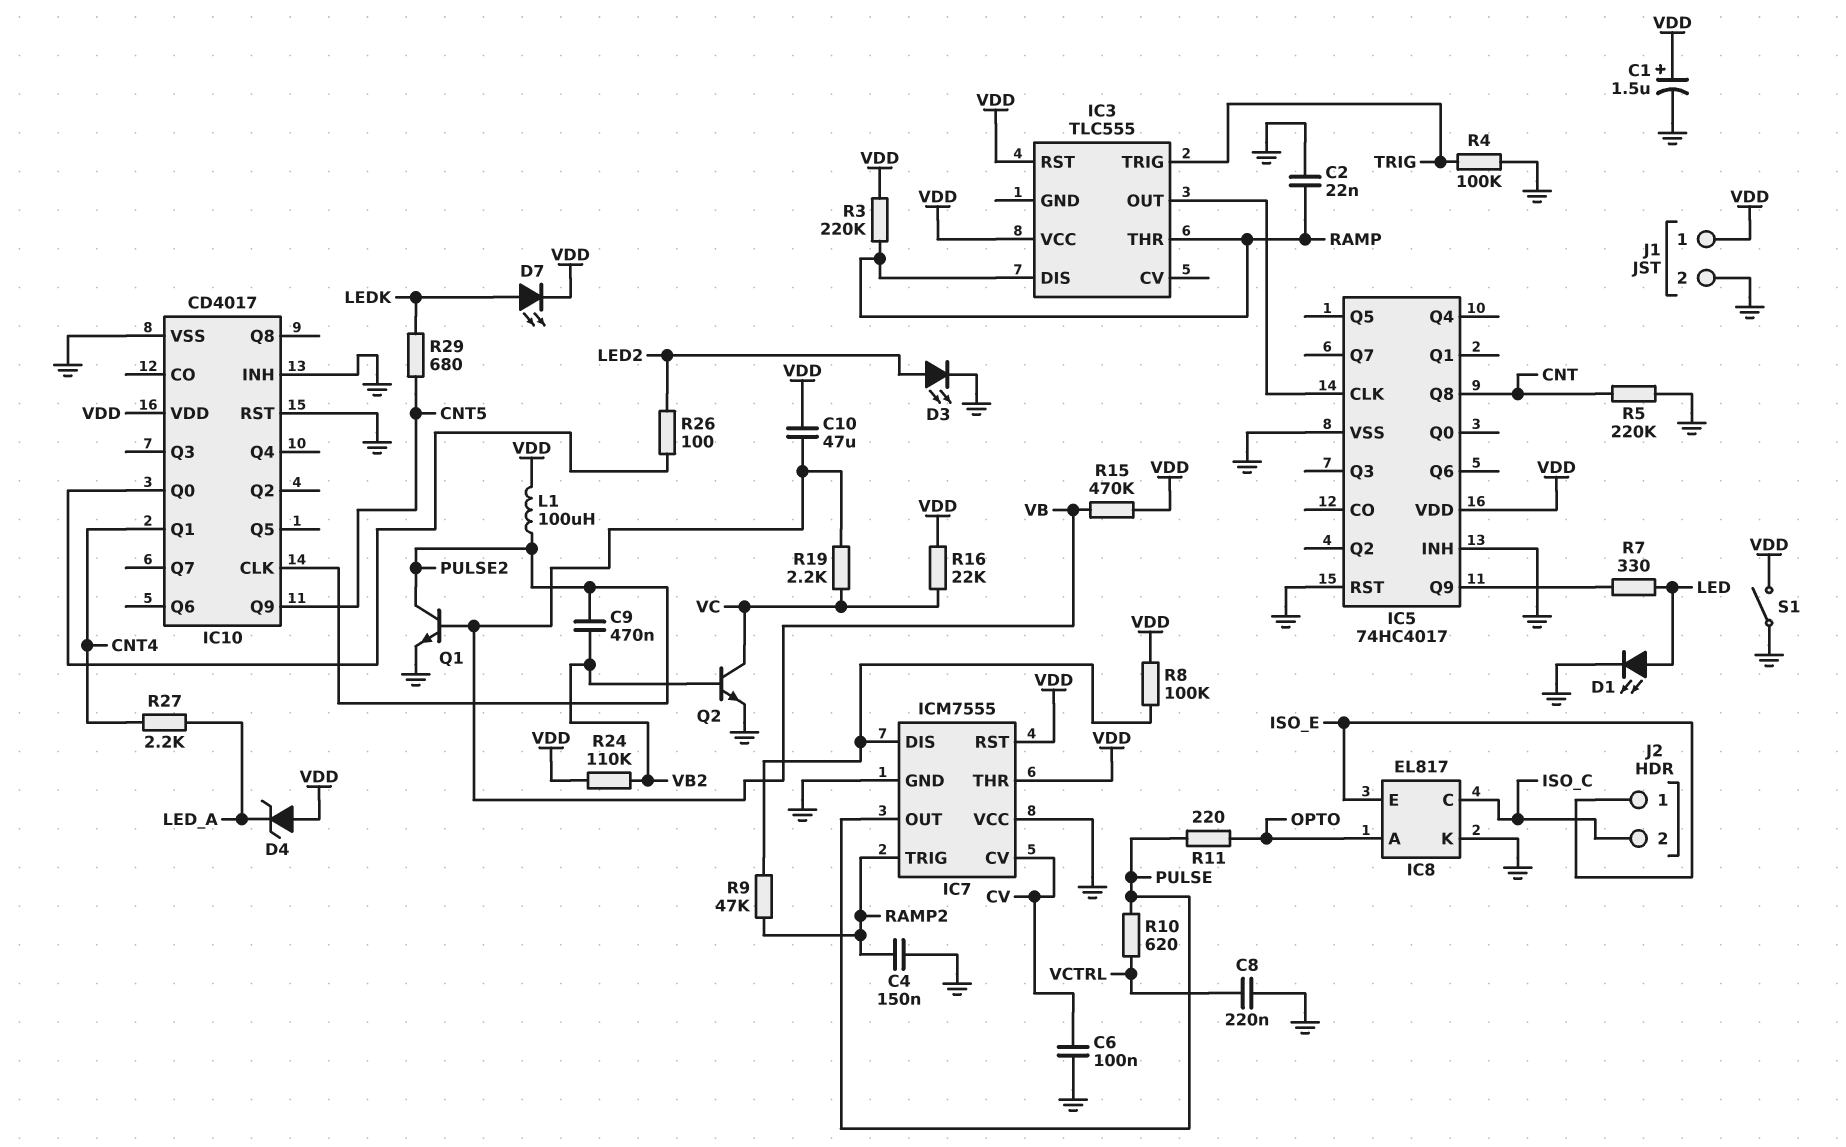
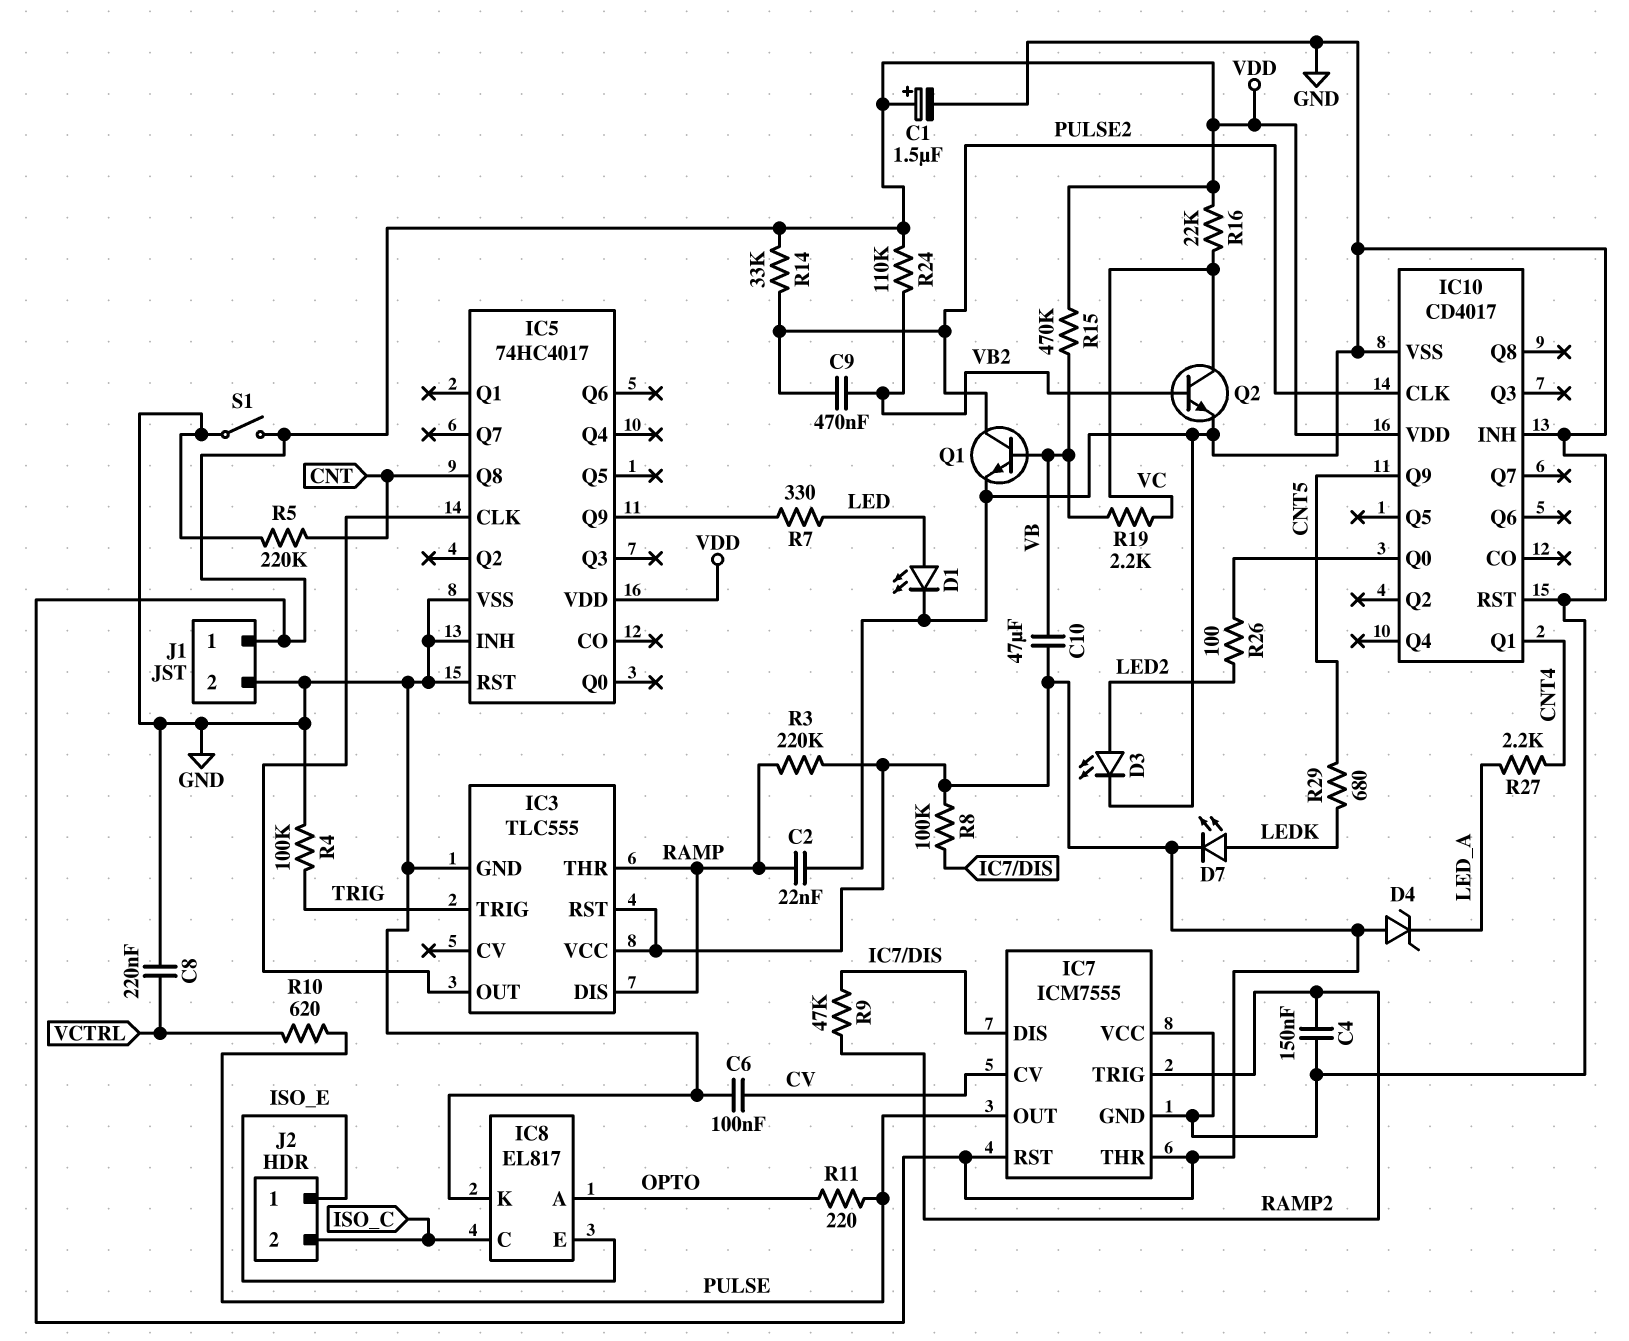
IC3 pin GND: none -> GND
L1: 100uH (PULSE2, VDD) -> none
R14: none -> 33k (PULSE2, VDD)

